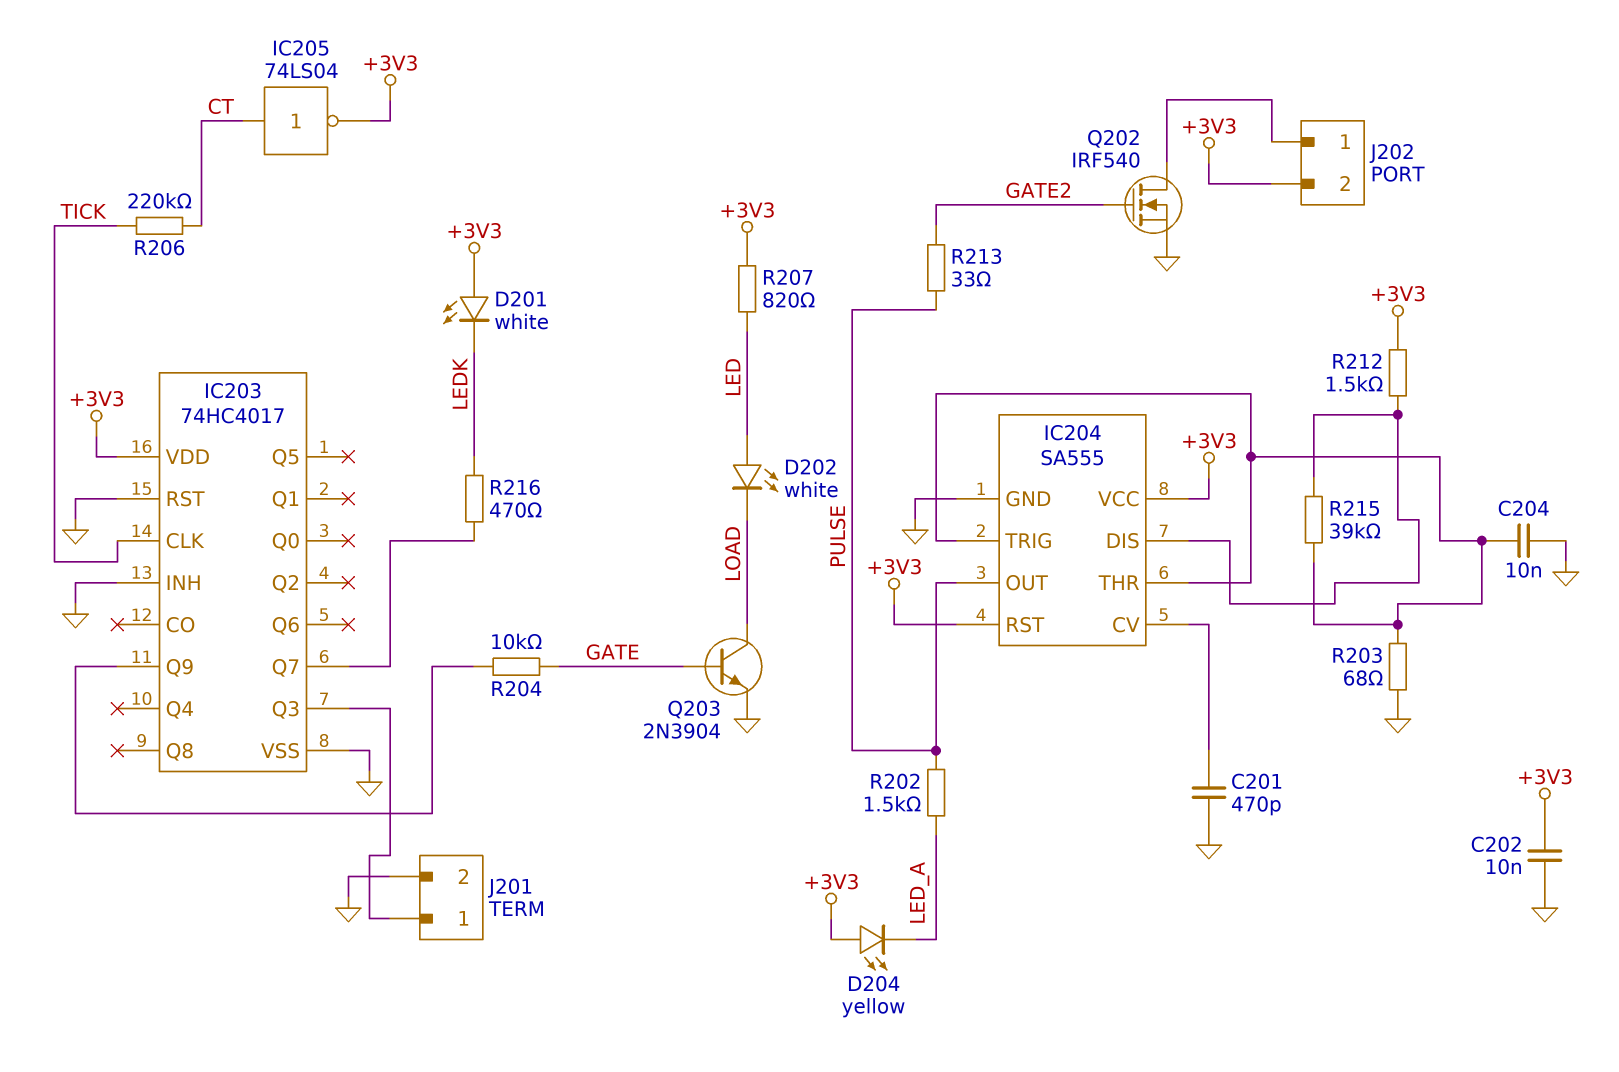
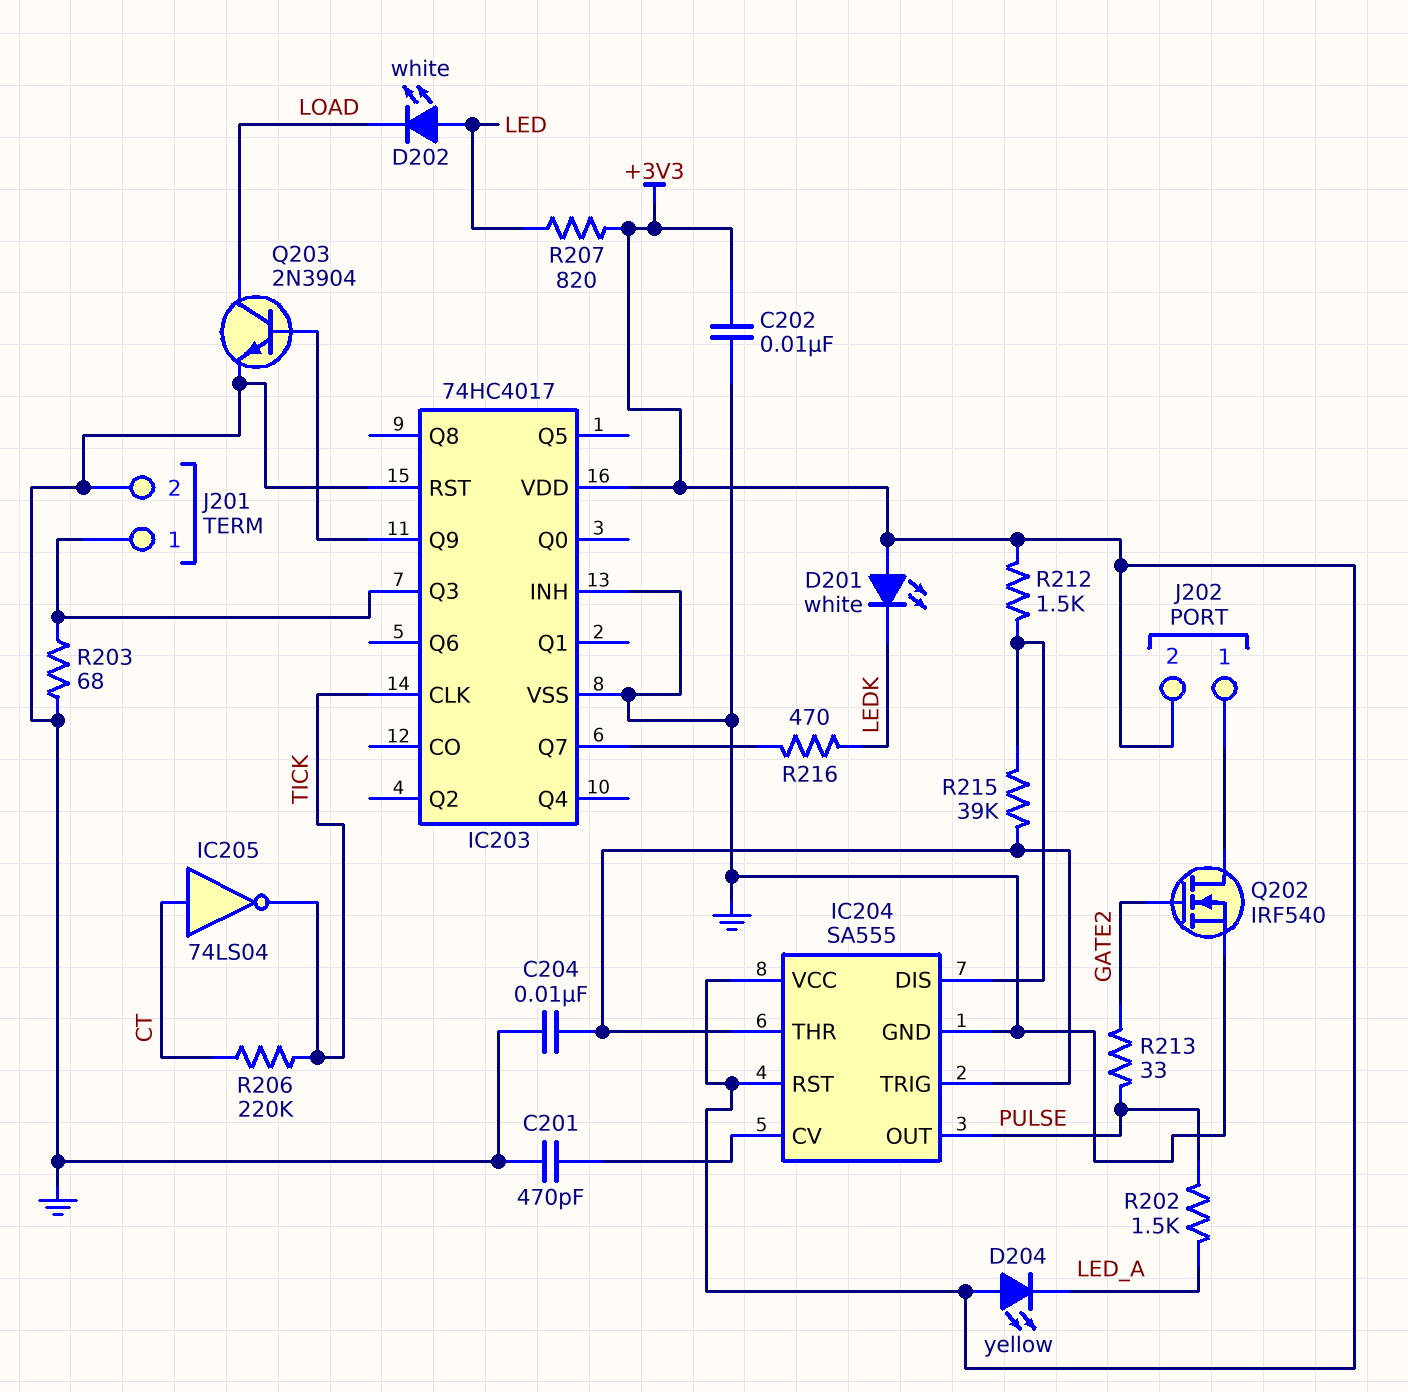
IC205: NOT 74LS04 (in CT, out +3V3) -> NOT 74LS04 (in CT, out TICK)
Q203: NPN 2N3904 (B GATE, C LOAD, E GND) -> NPN 2N3904 (B IC203/Q9, C LOAD, E GND)
R203: 68 (GND, IC204/THR) -> 68 (GND, IC203/Q3)
R204: 10k (GATE, IC203/Q9) -> none

